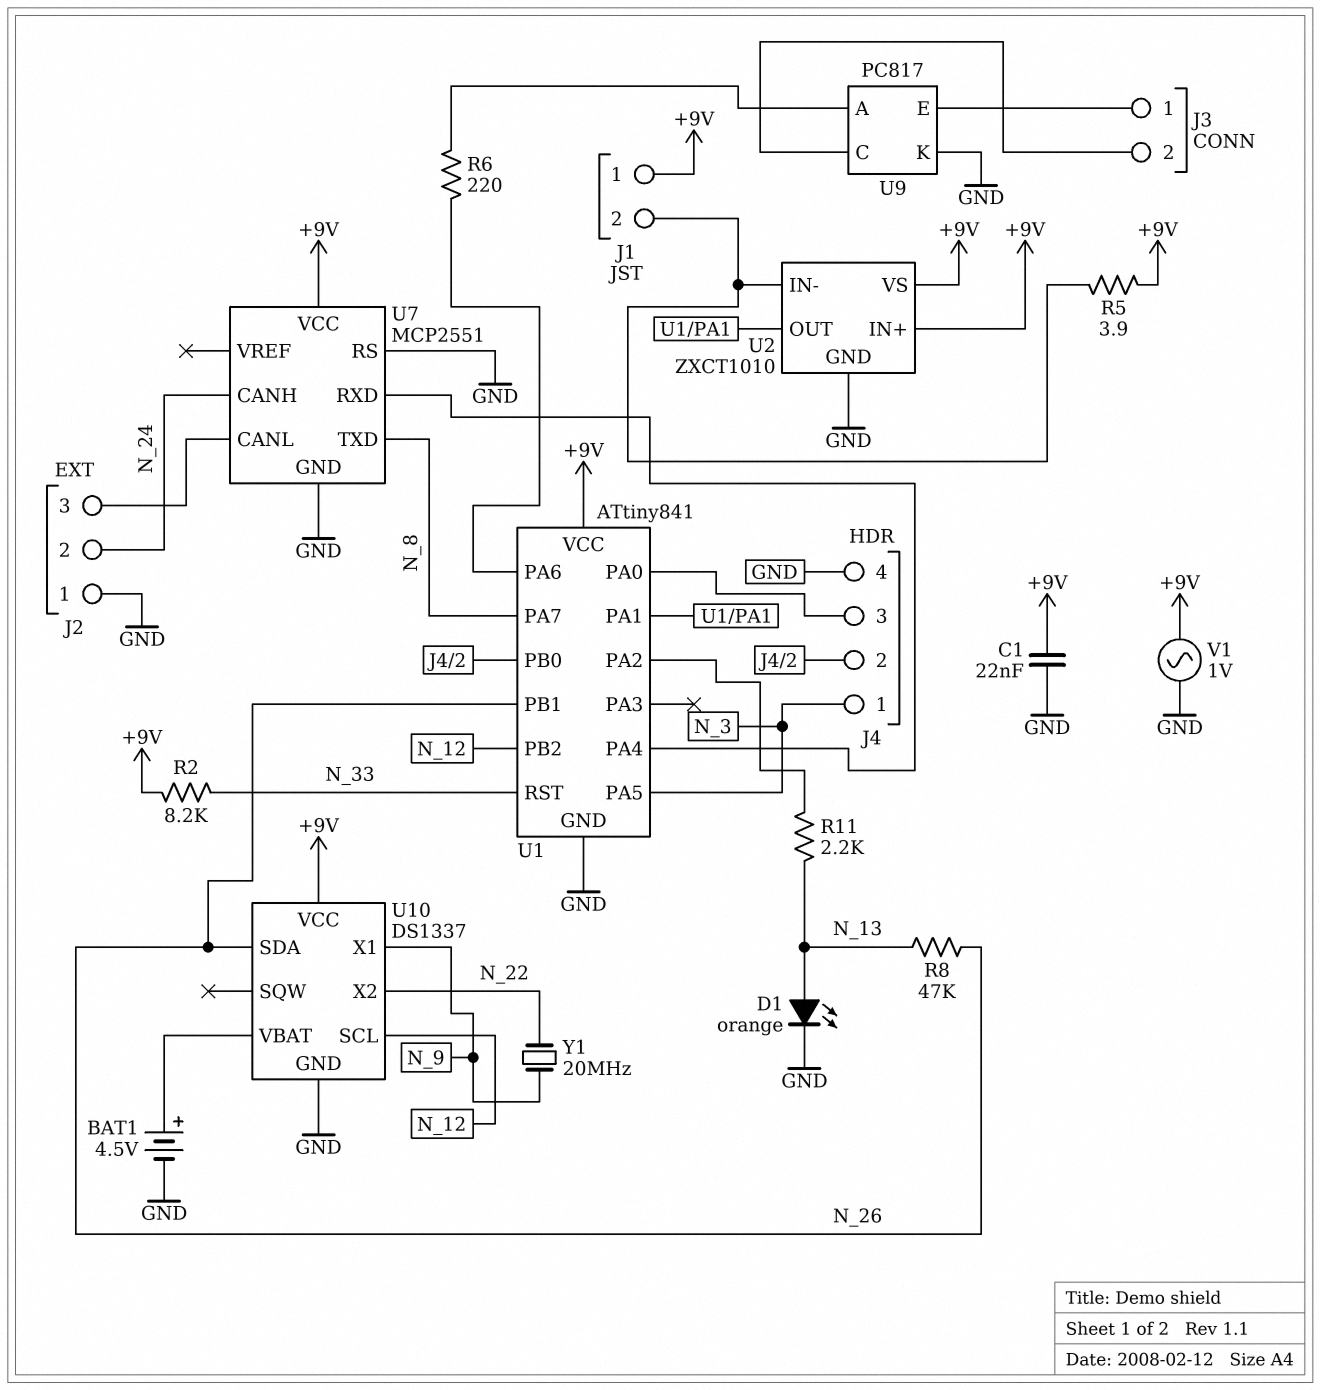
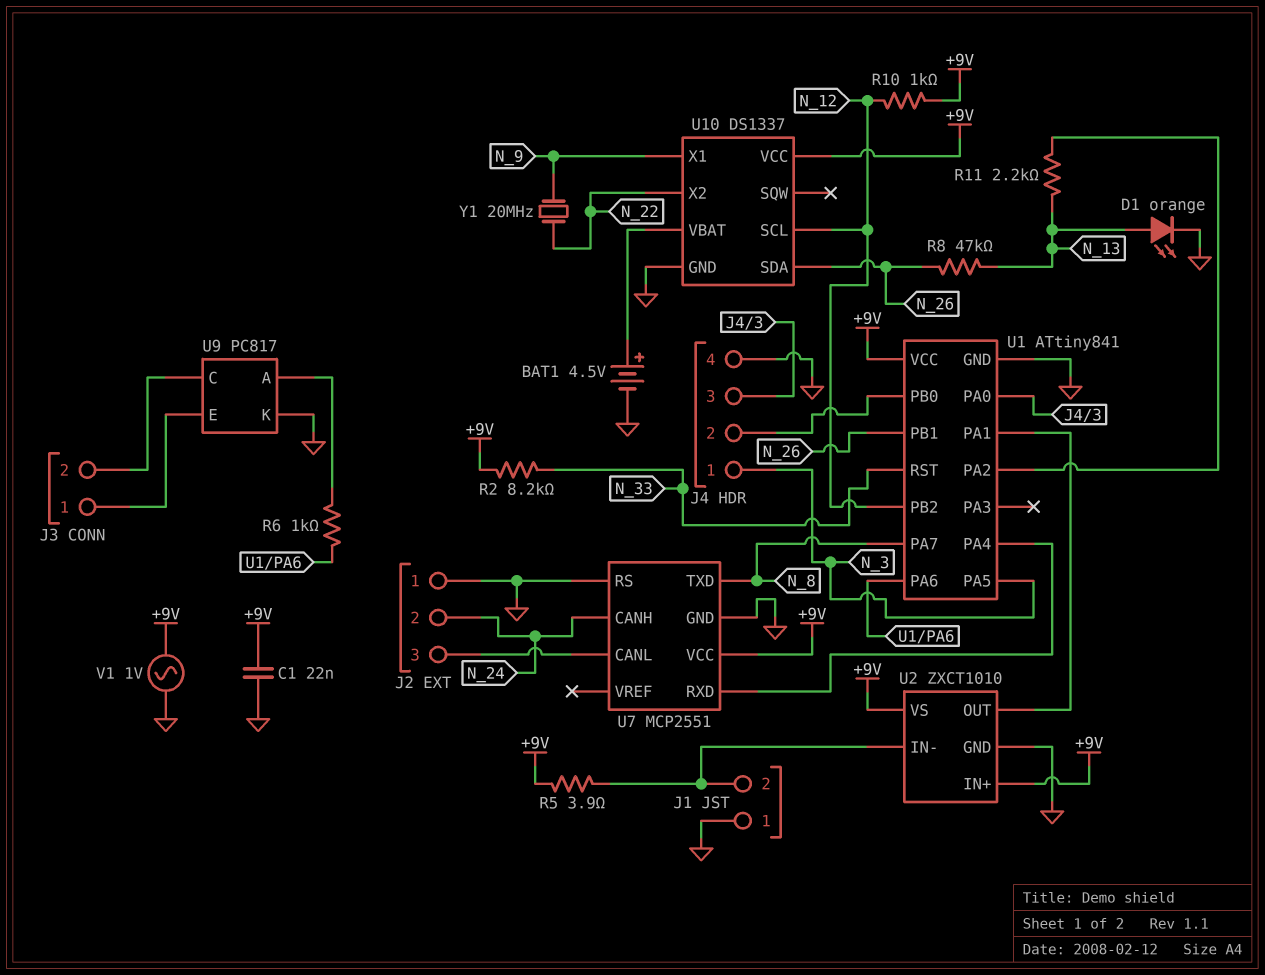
J1 pin 1: +9V -> GND
R6: 220 (U1/PA6, U9/A) -> 1k (U1/PA6, U9/A)
R10: none -> 1k (+9V, N_12)

